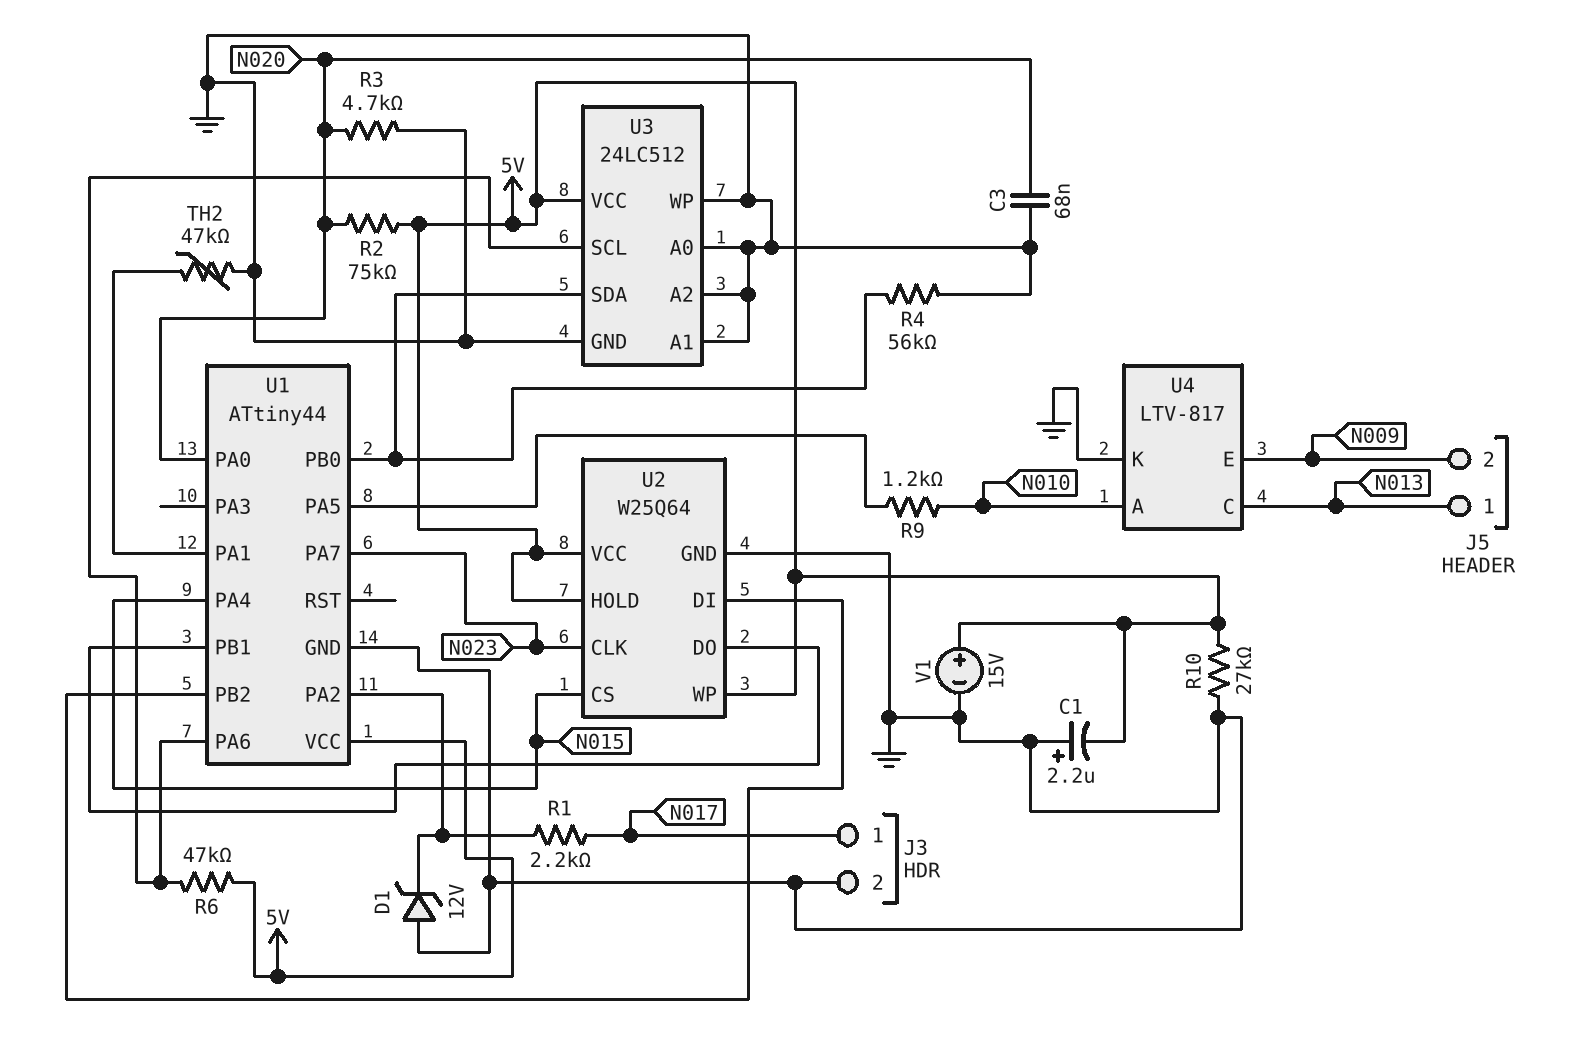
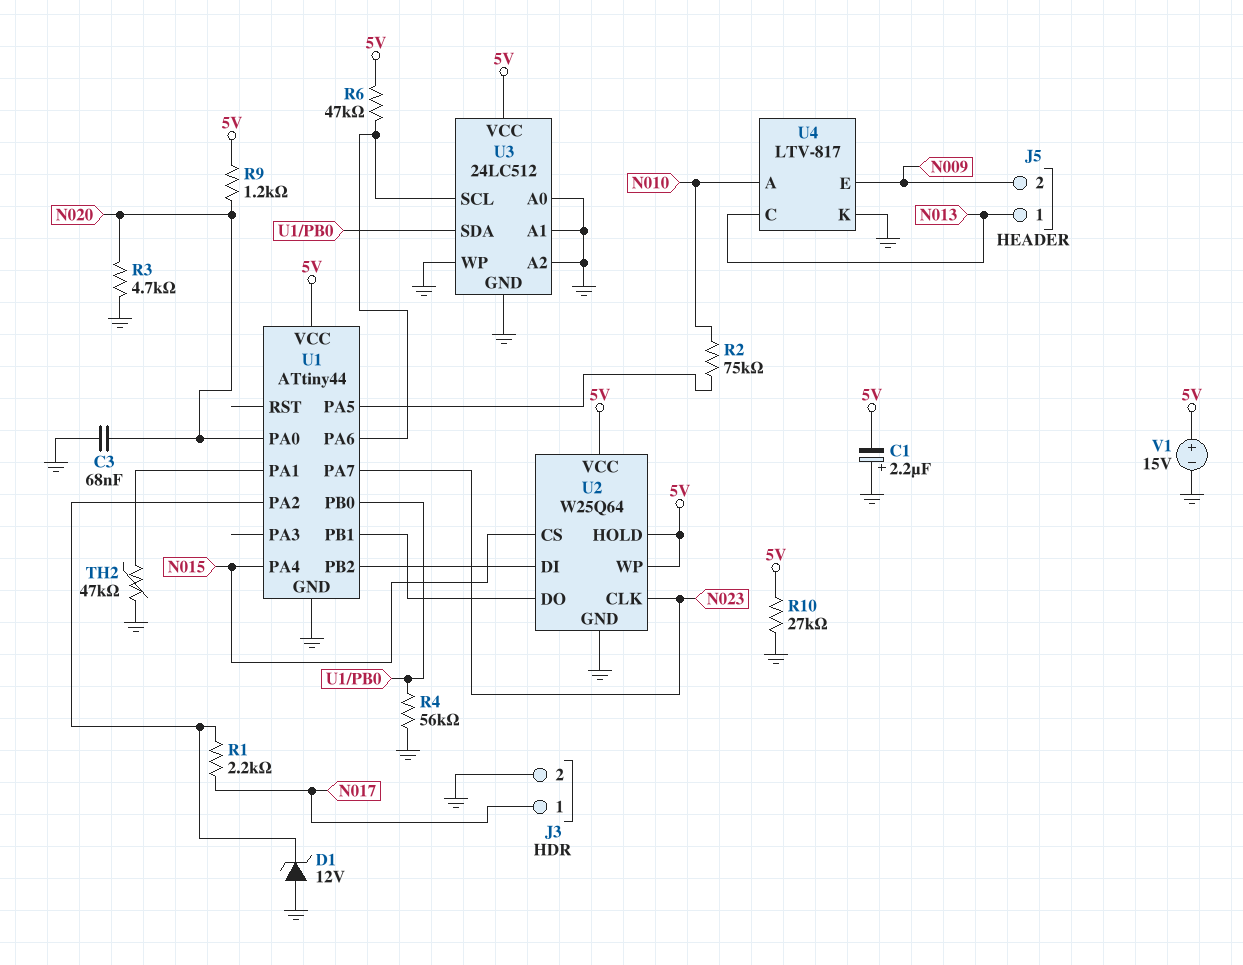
R2: 75k (5V, N020) -> 75k (N010, U1/PA5)
R9: 1.2k (N010, U1/PA5) -> 1.2k (5V, N020)

